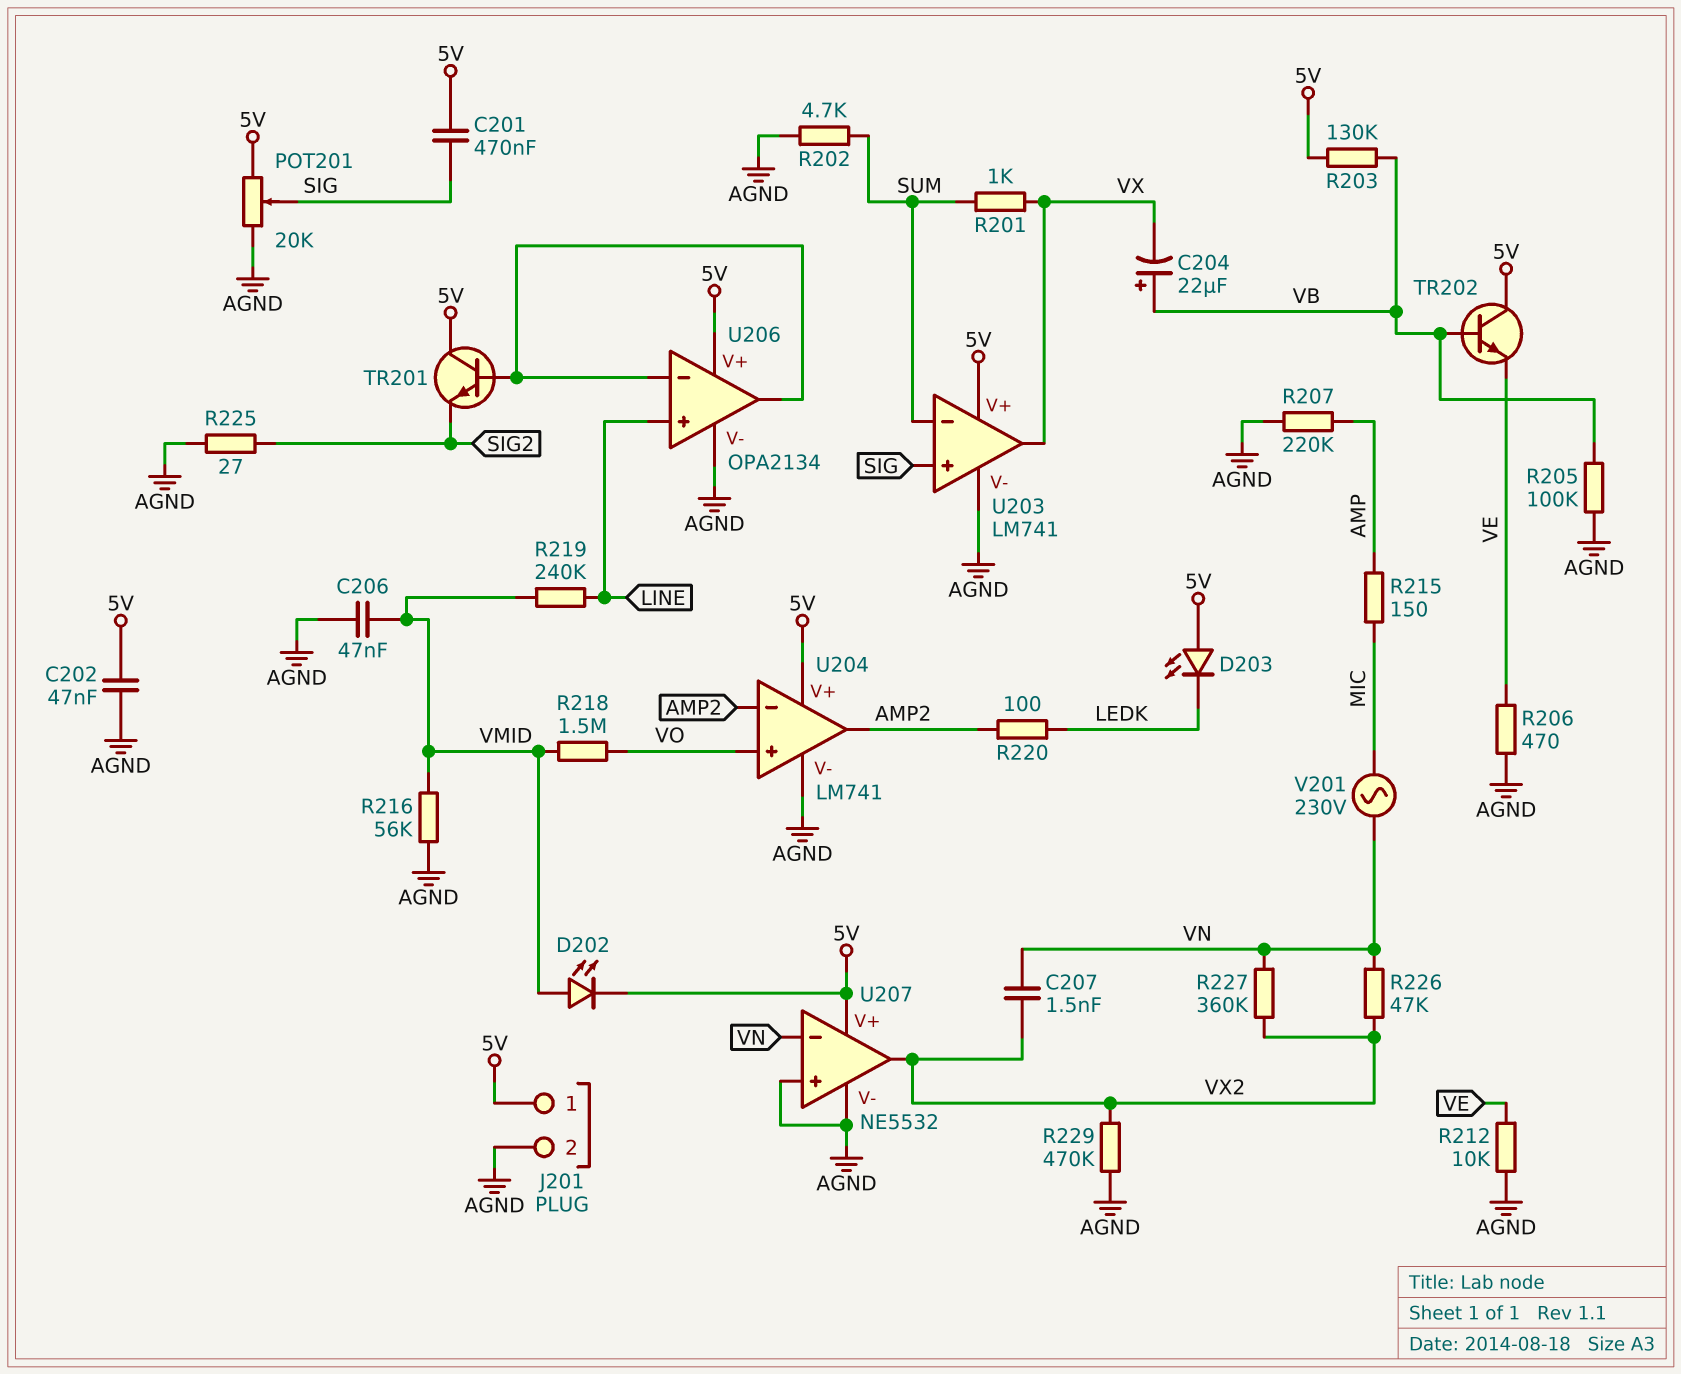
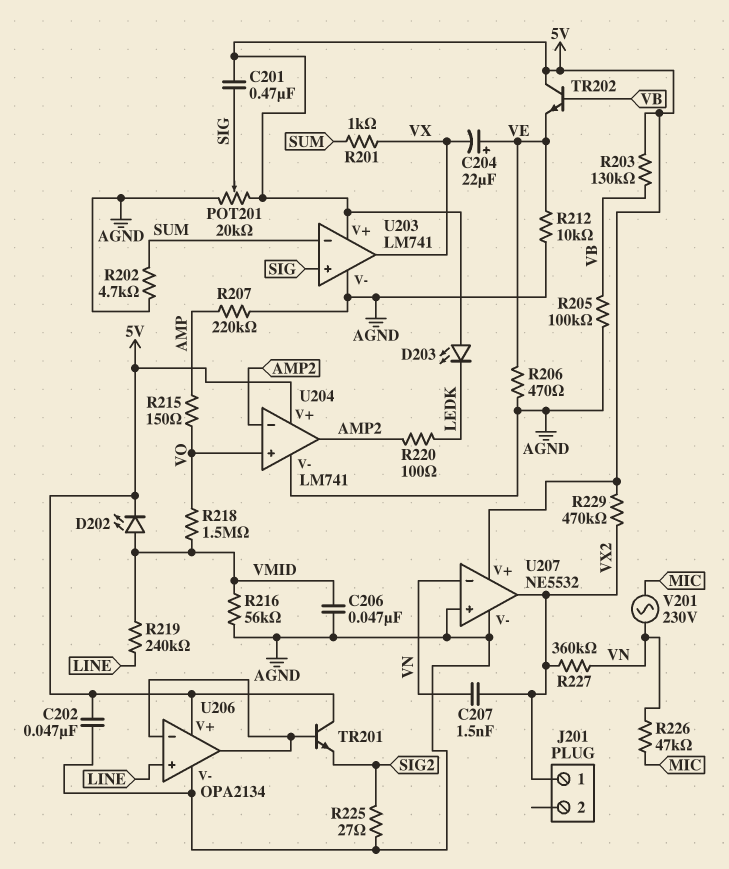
C204: 22uF (plus VB, minus VX) -> 22uF (plus VE, minus VX)
J201 pin 1: 5V -> VX2
J201 pin 2: AGND -> none
R215: 150 (AMP, MIC) -> 150 (AMP, VO)
R226: 47k (VN, VX2) -> 47k (MIC, VN)
R229: 470k (AGND, VX2) -> 470k (5V, VX2)

